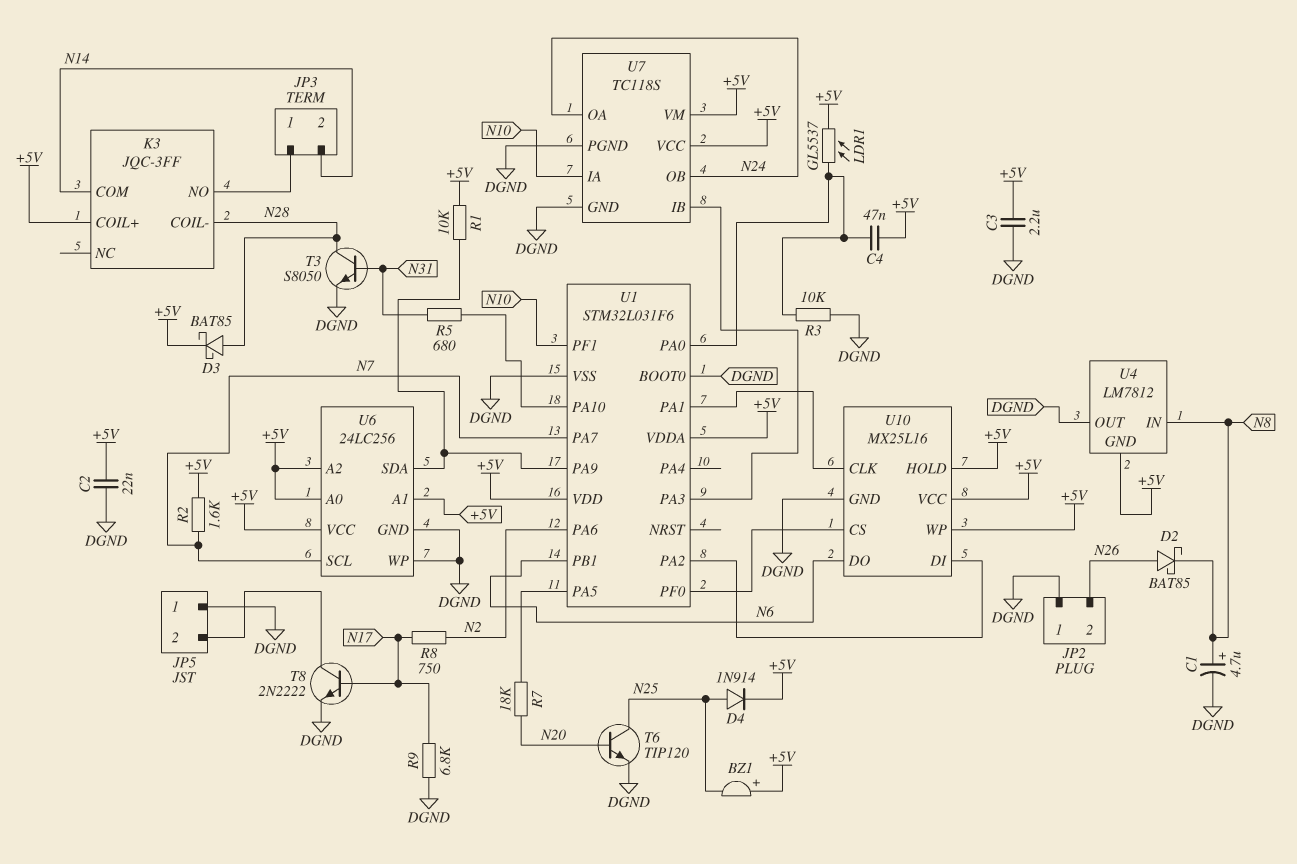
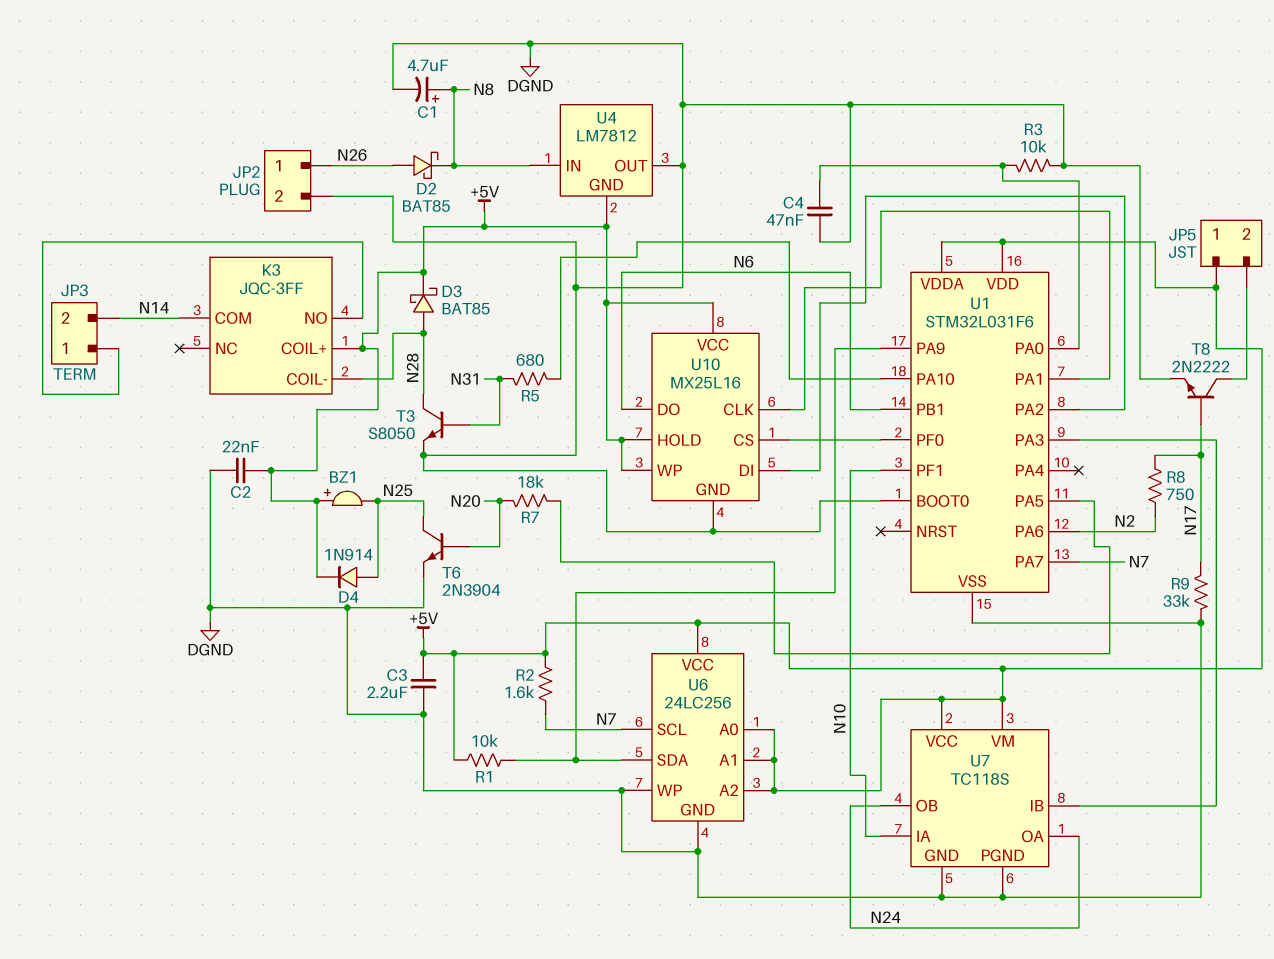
C4: 47nF (+5V, U1/PA0) -> 47nF (DGND, U1/PA0)
JP2 pin 1: DGND -> N26
JP2 pin 2: N26 -> DGND
JP5 pin 1: DGND -> +5V
LDR1: GL5537 (+5V, U1/PA0) -> none
R9: 6.8k (DGND, N17) -> 33k (DGND, N17)
T6: NPN TIP120 (B N20, C N25, E DGND) -> NPN 2N3904 (B N20, C N25, E DGND)

